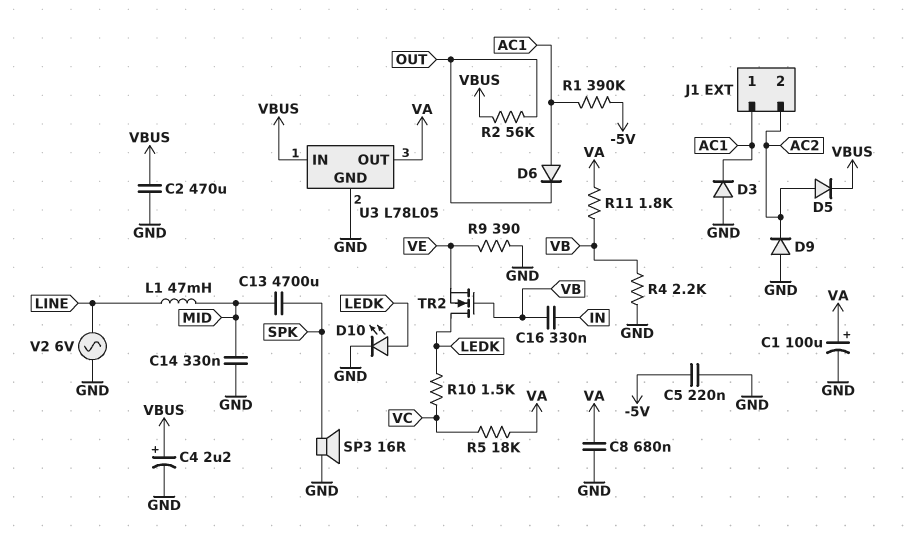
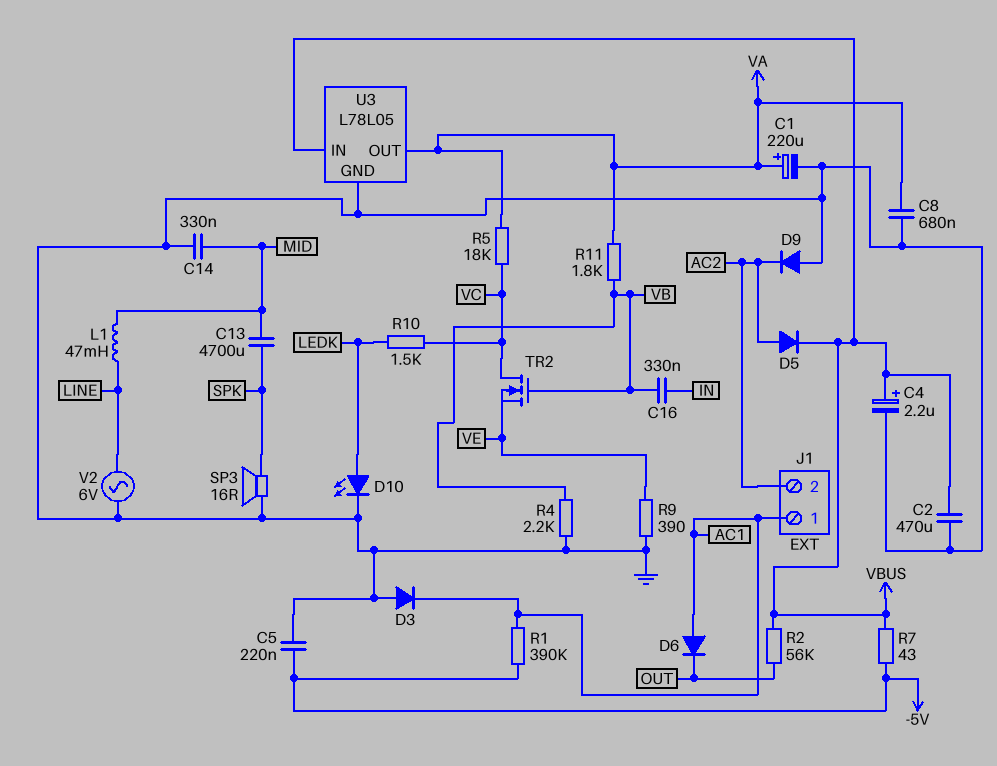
C1: 100uF (plus VA, minus GND) -> 220uF (plus VA, minus GND)
R7: none -> 43 (-5V, VBUS)
TR2: NMOS (G VB, D LEDK, S VE) -> NMOS (G VB, D VC, S VE)

